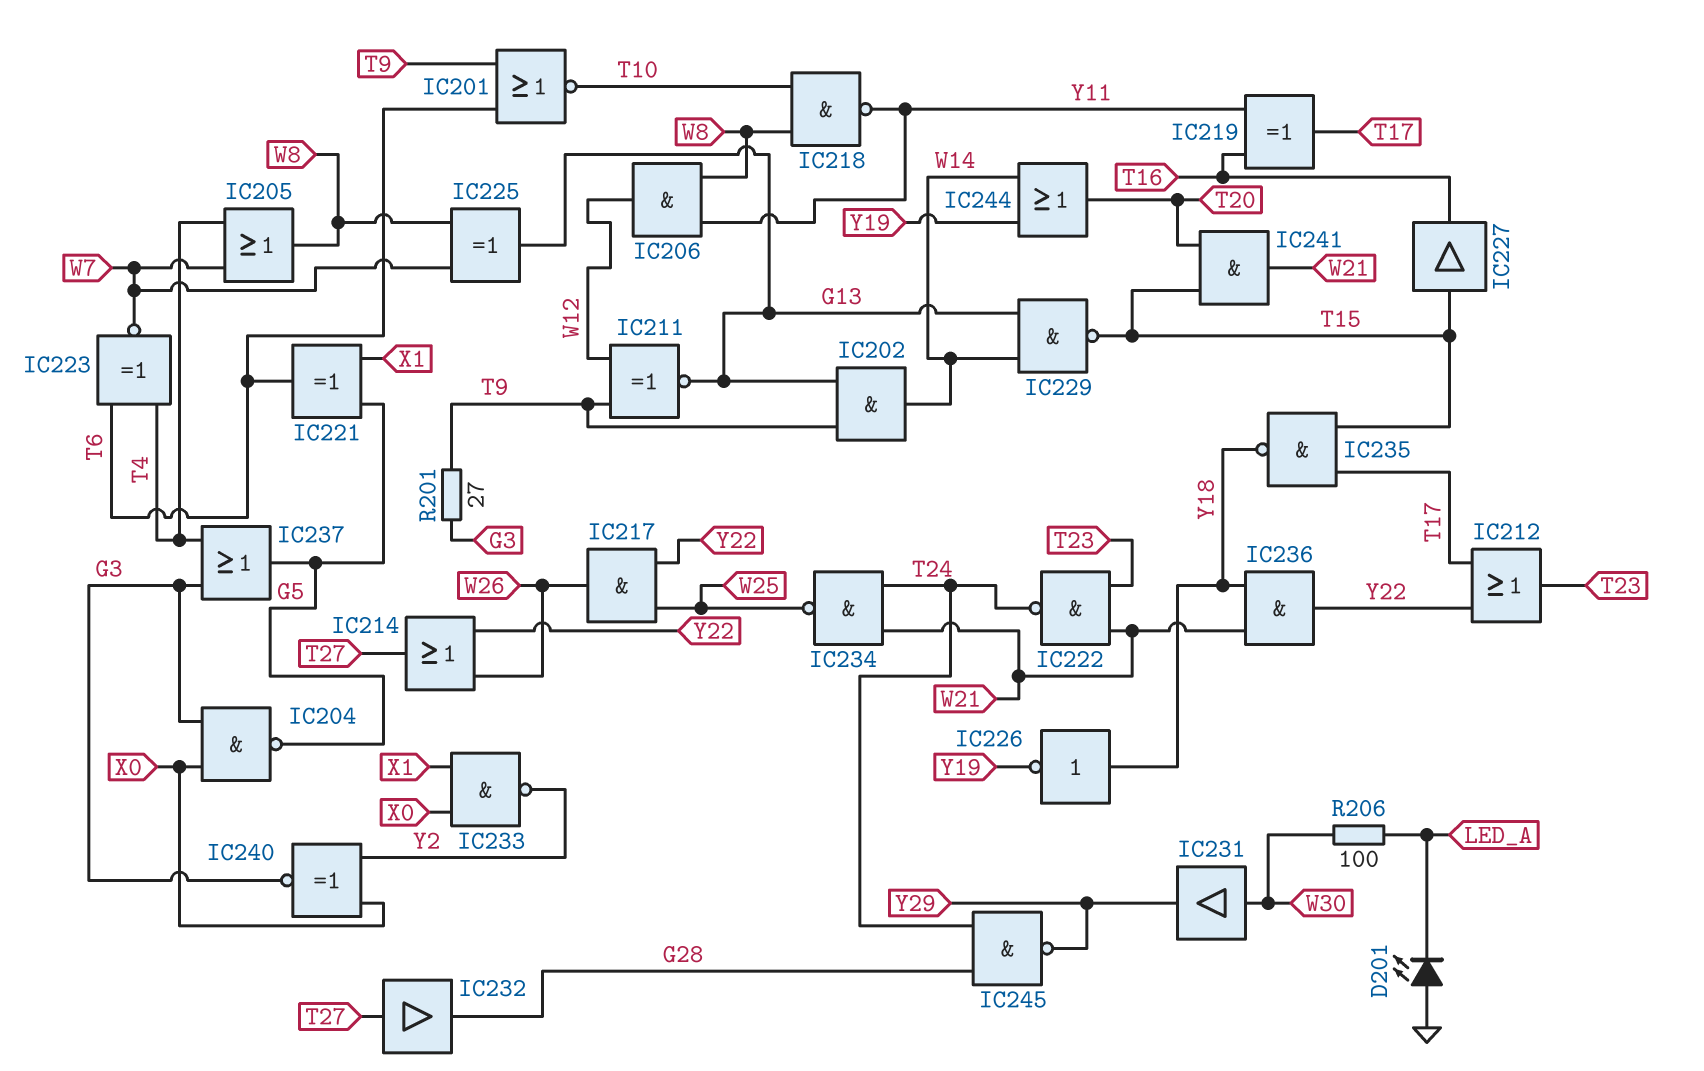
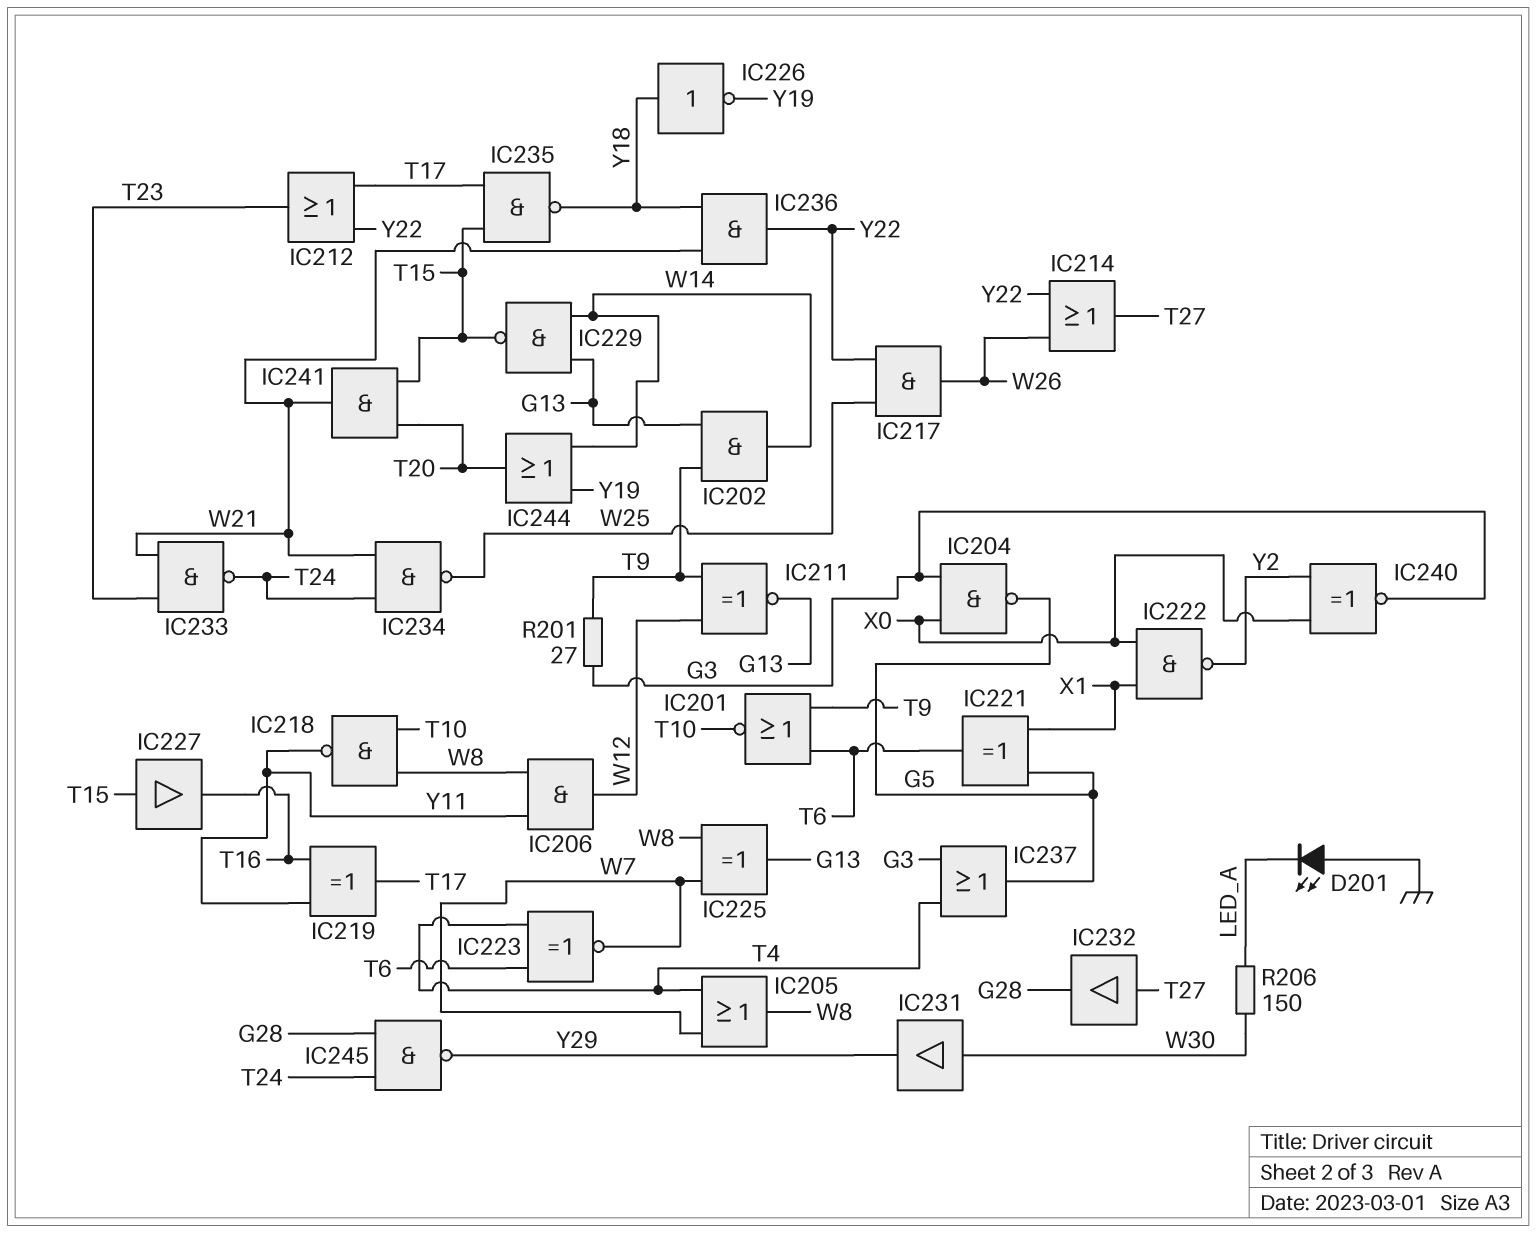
IC222: NAND (in T23, in W21, out T24) -> NAND (in X0, in X1, out Y2)
IC233: NAND (in X0, in X1, out Y2) -> NAND (in T23, in W21, out T24)
R206: 100 (LED_A, W30) -> 150 (LED_A, W30)

